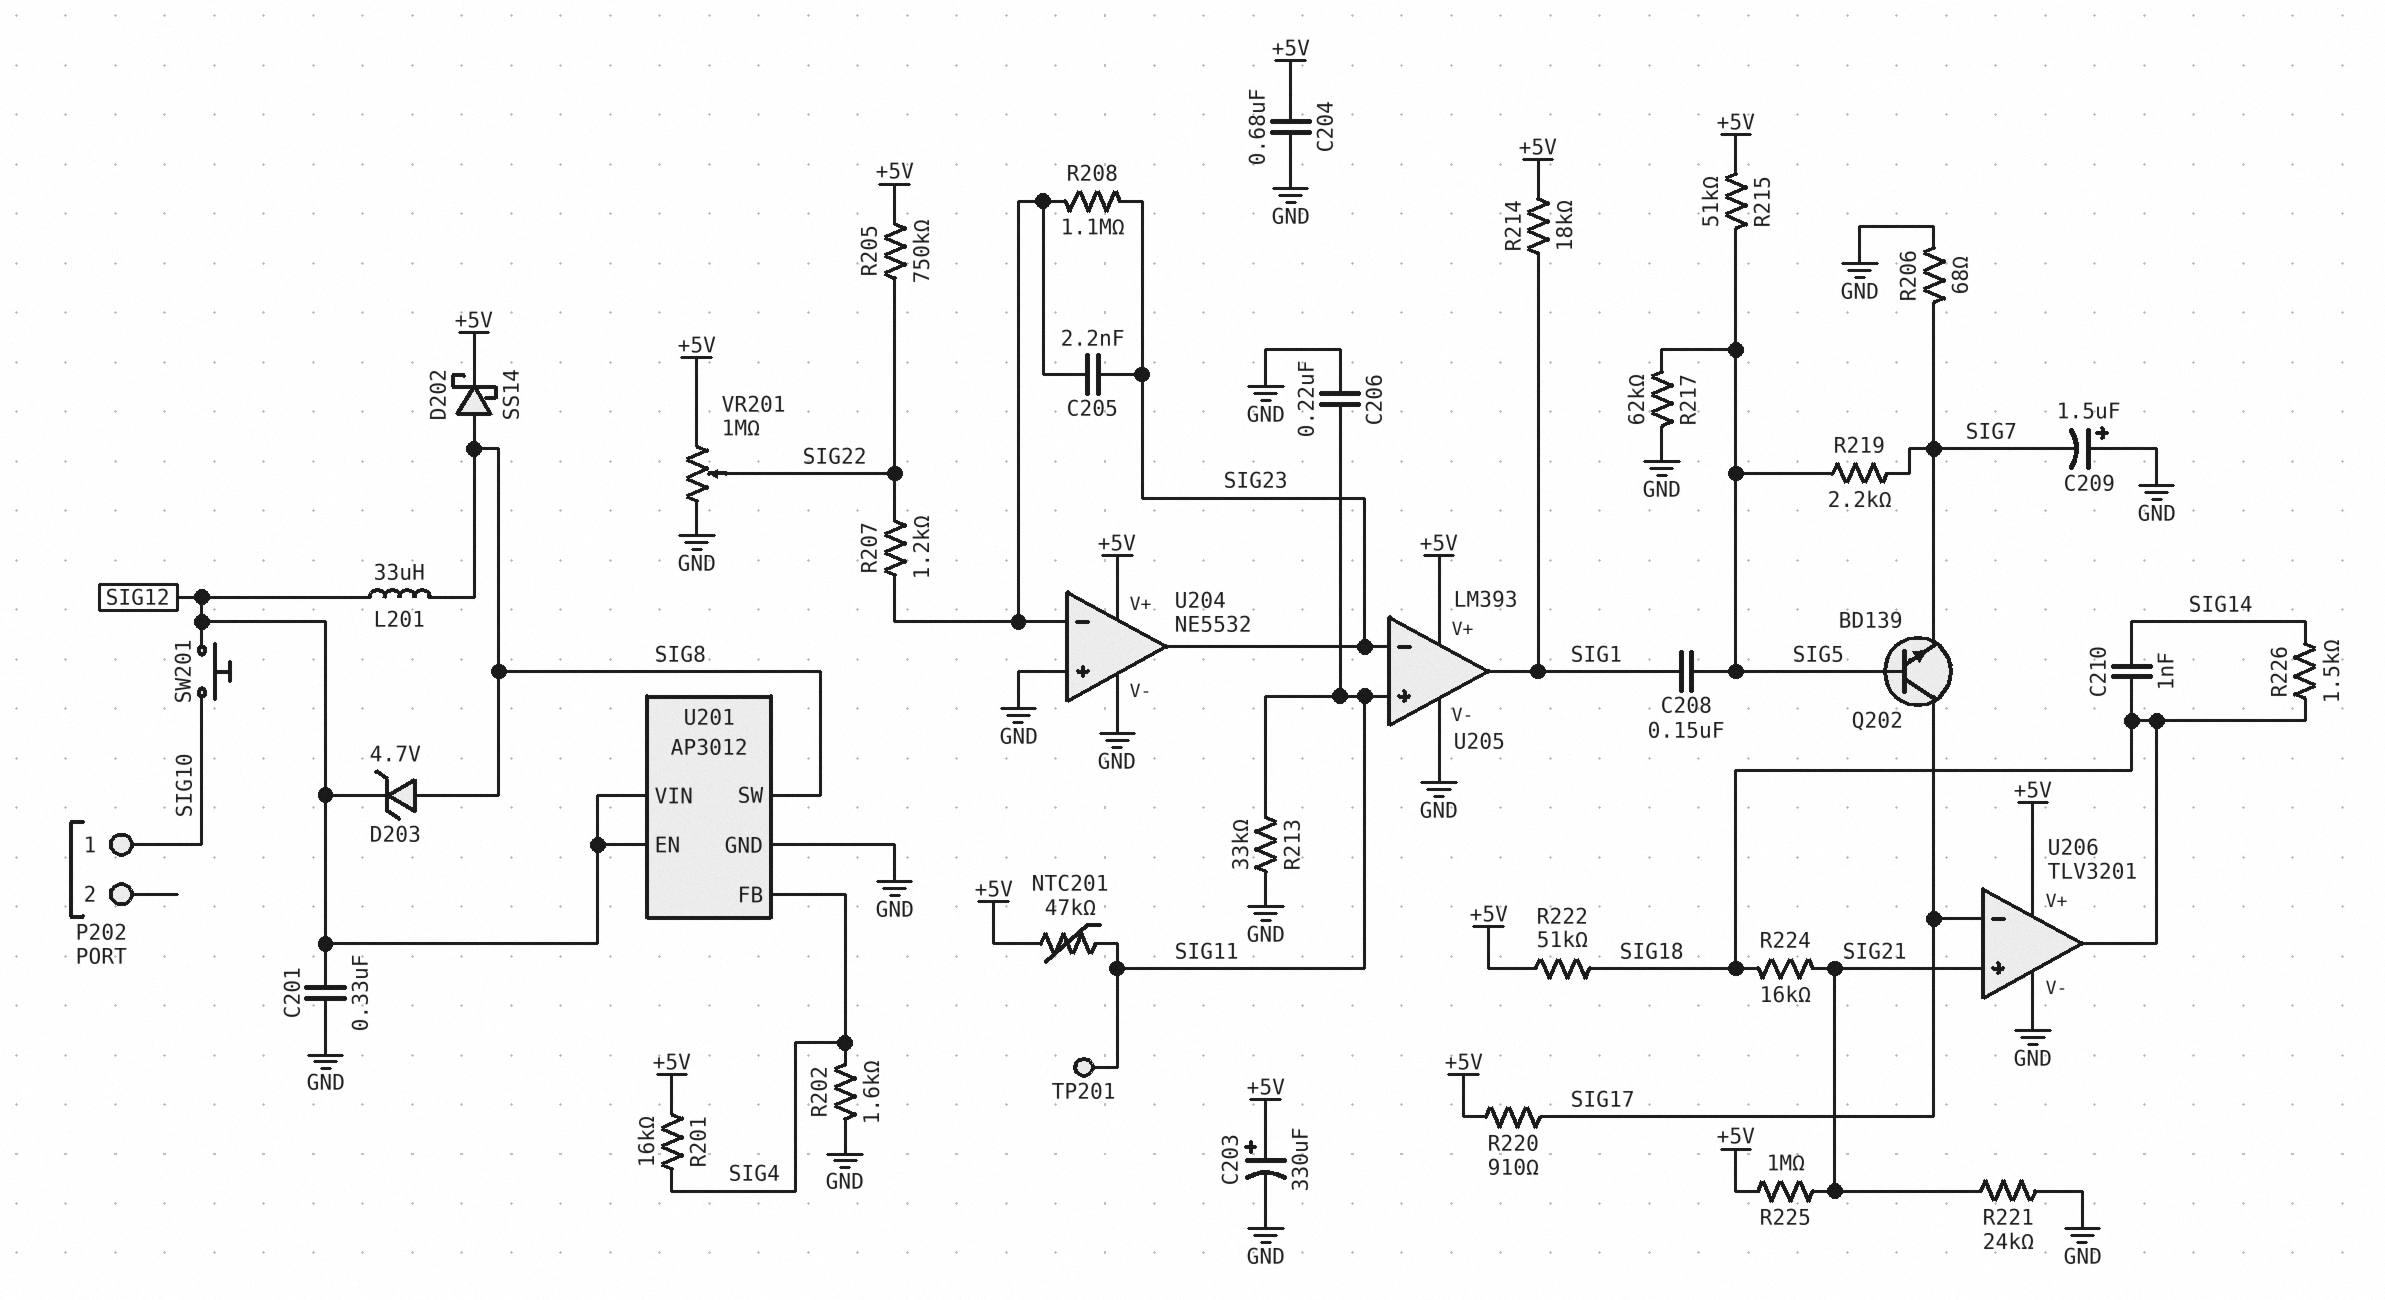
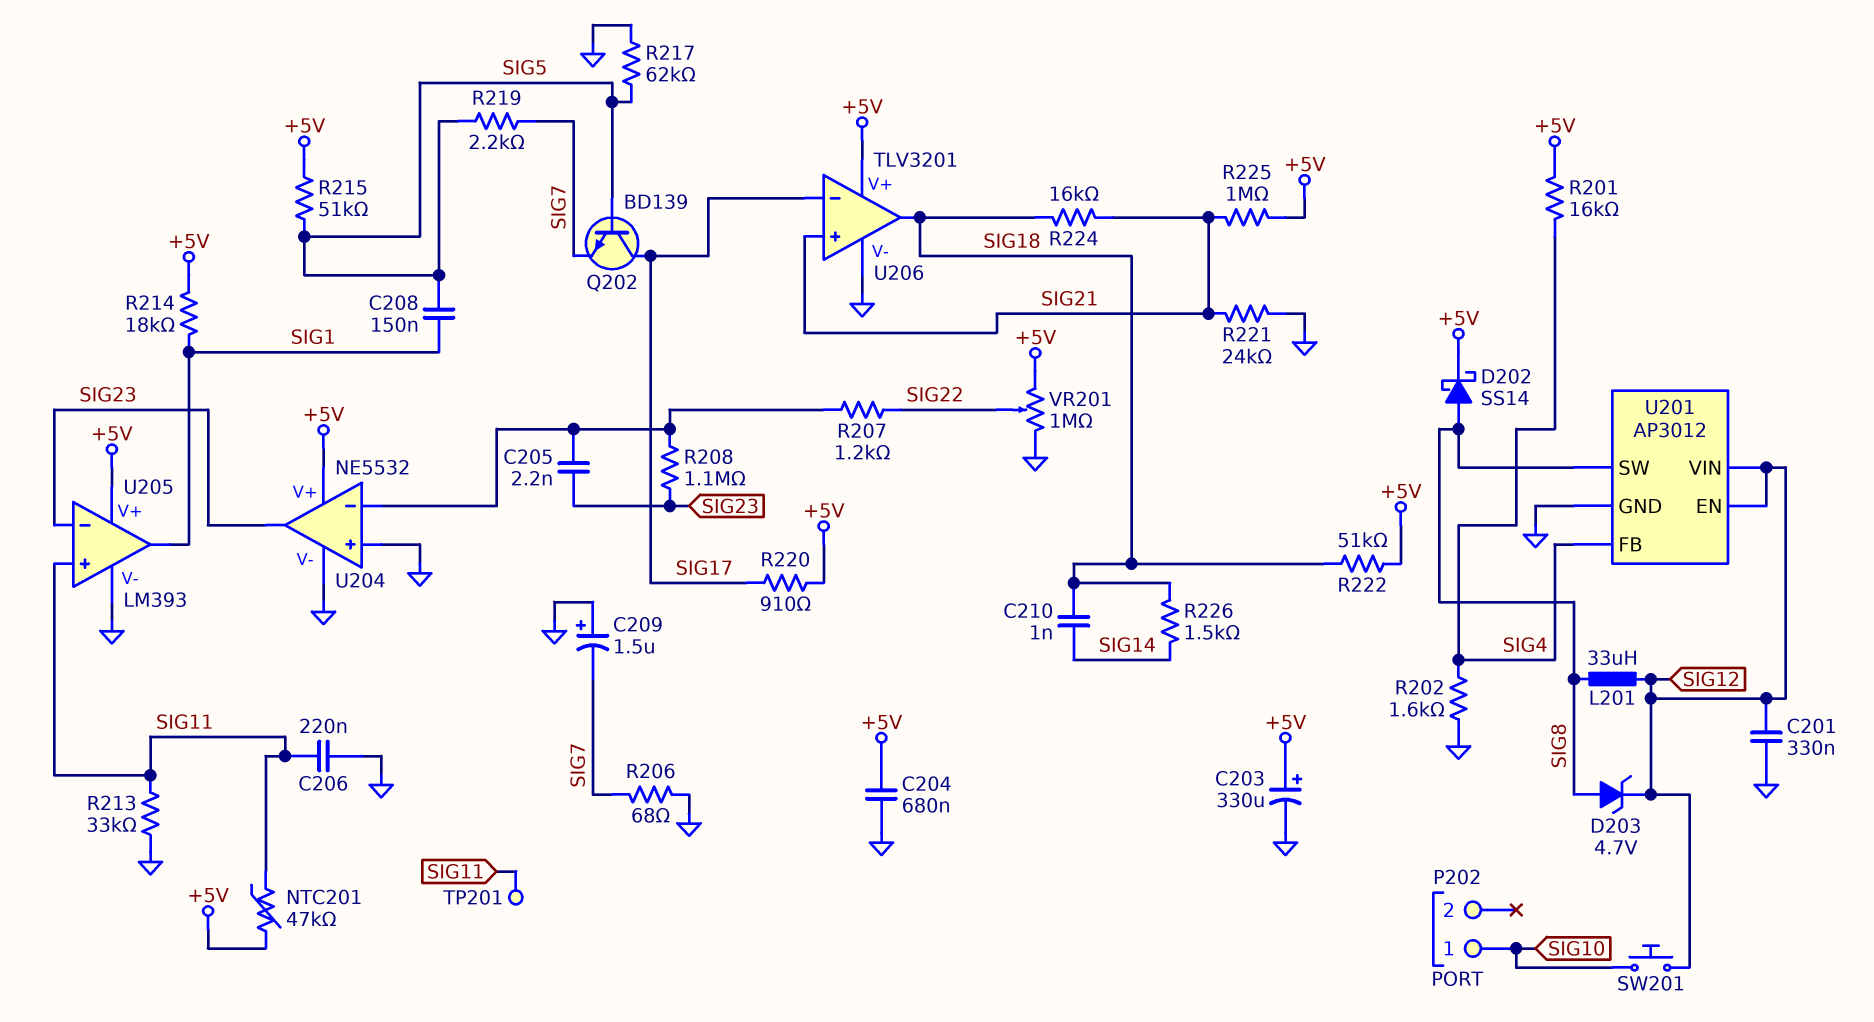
R205: 750k (+5V, SIG22) -> none

